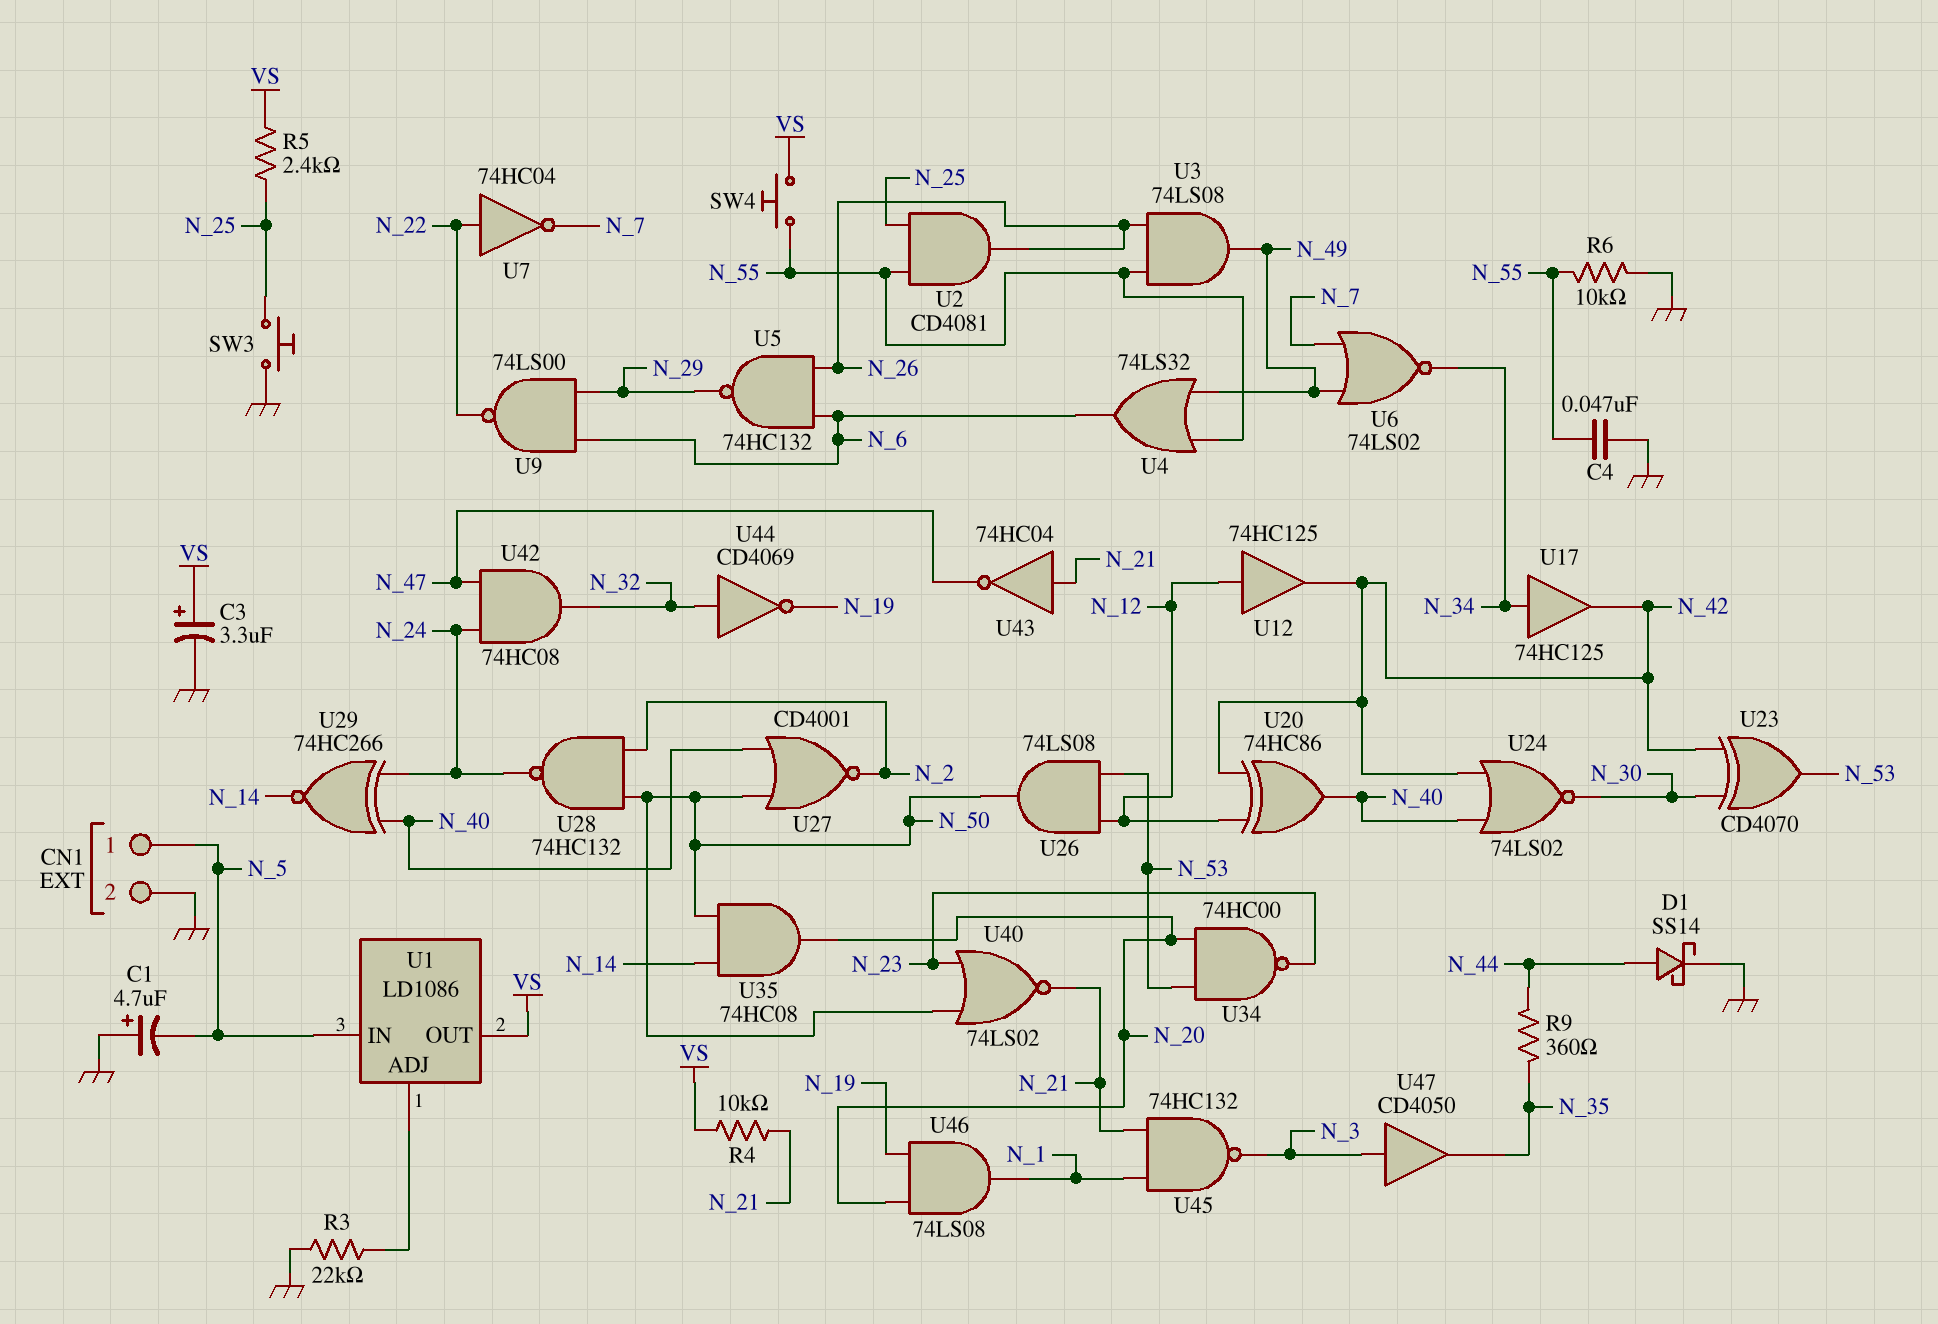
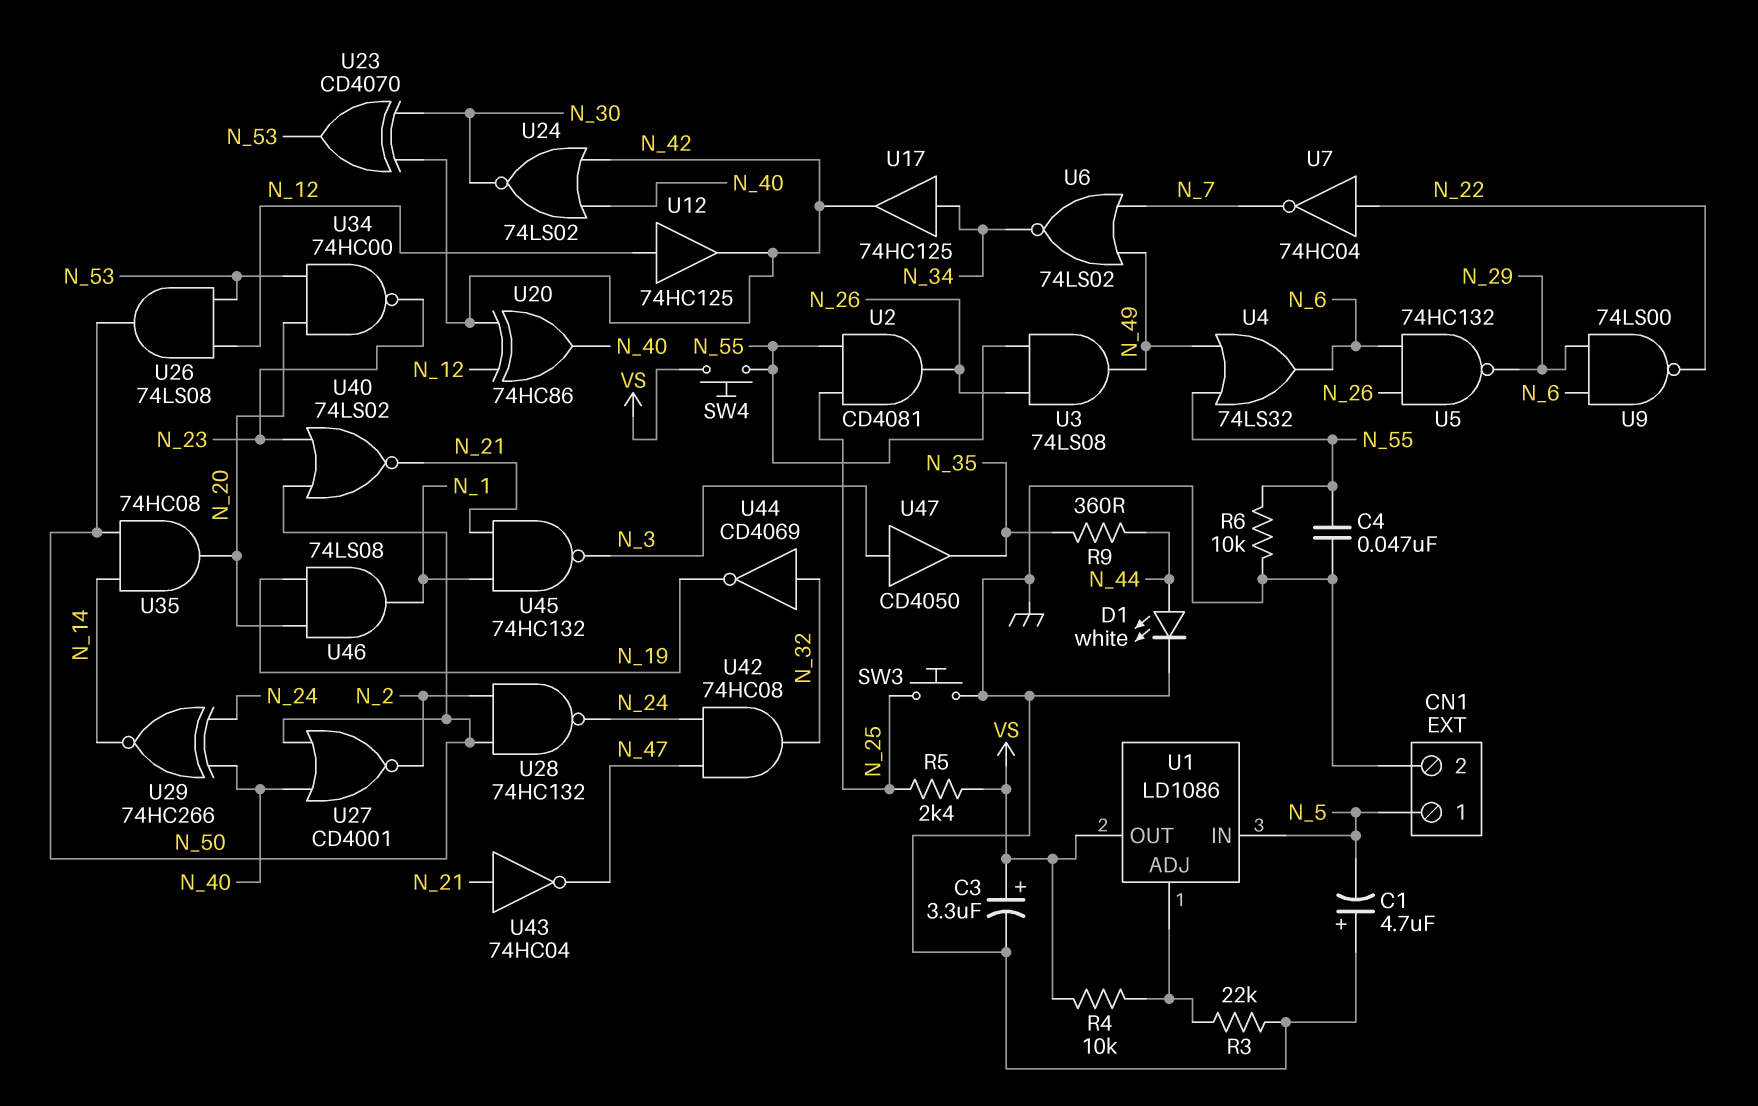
D1: schottky SS14 (A N_44, K GND) -> LED white (A N_44, K GND)
R4: 10k (N_21, VS) -> 10k (U1/ADJ, VS)

